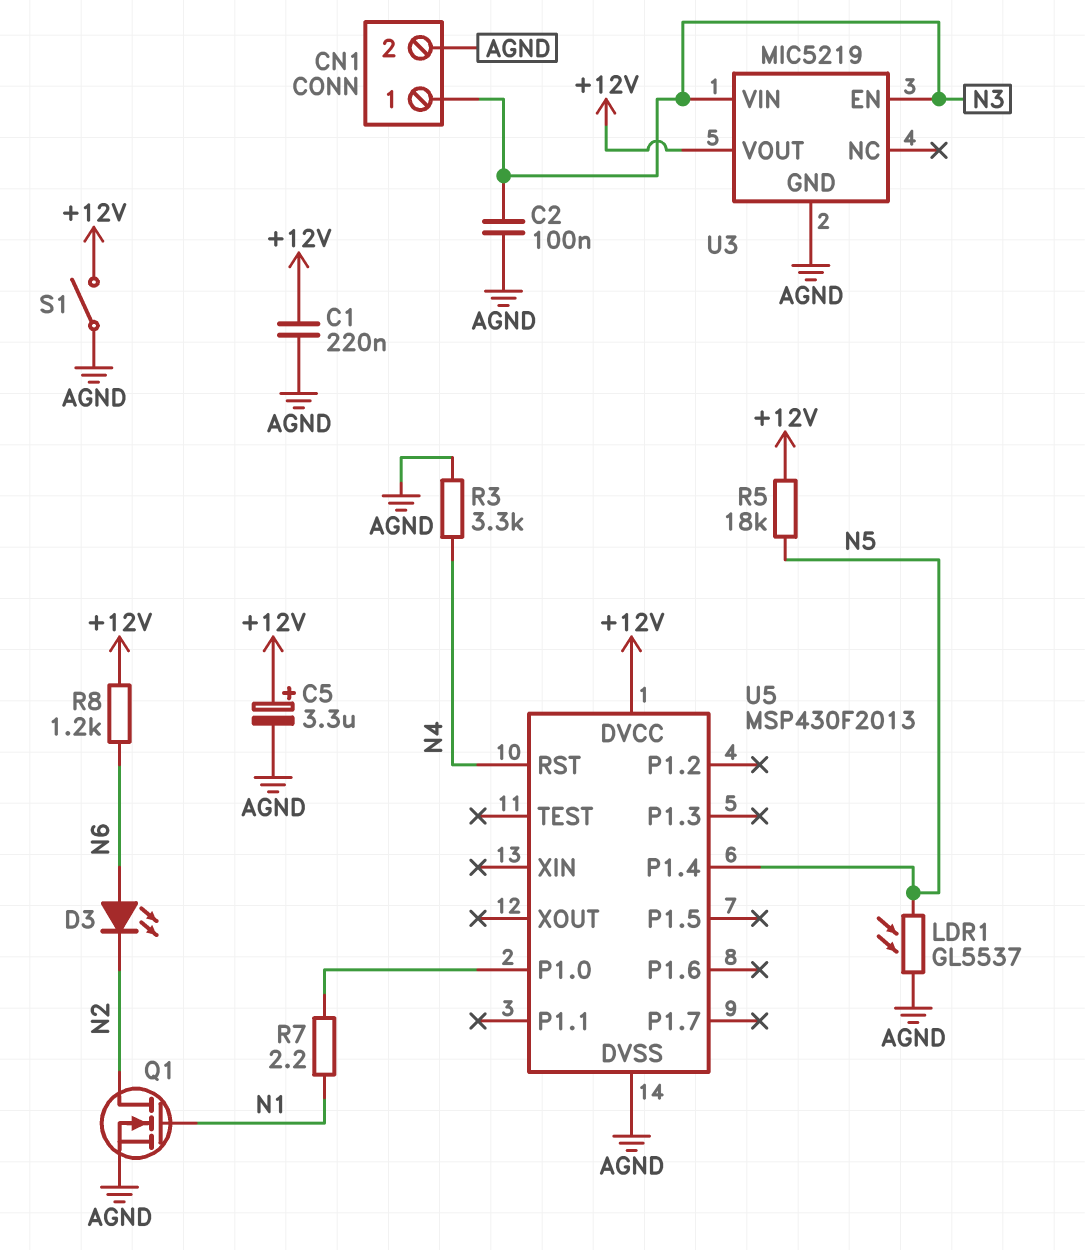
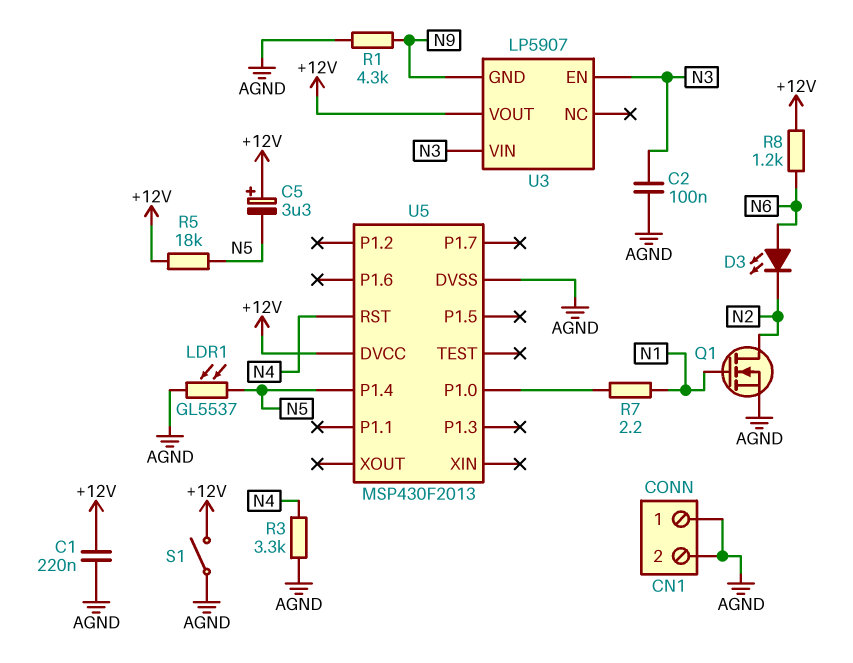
C5: 3.3uF (plus +12V, minus AGND) -> 3.3uF (plus +12V, minus N5)
CN1 pin 1: N3 -> AGND
R1: none -> 4.3k (AGND, N9)
U3: MIC5219 -> LP5907
U3 pin GND: AGND -> N9

